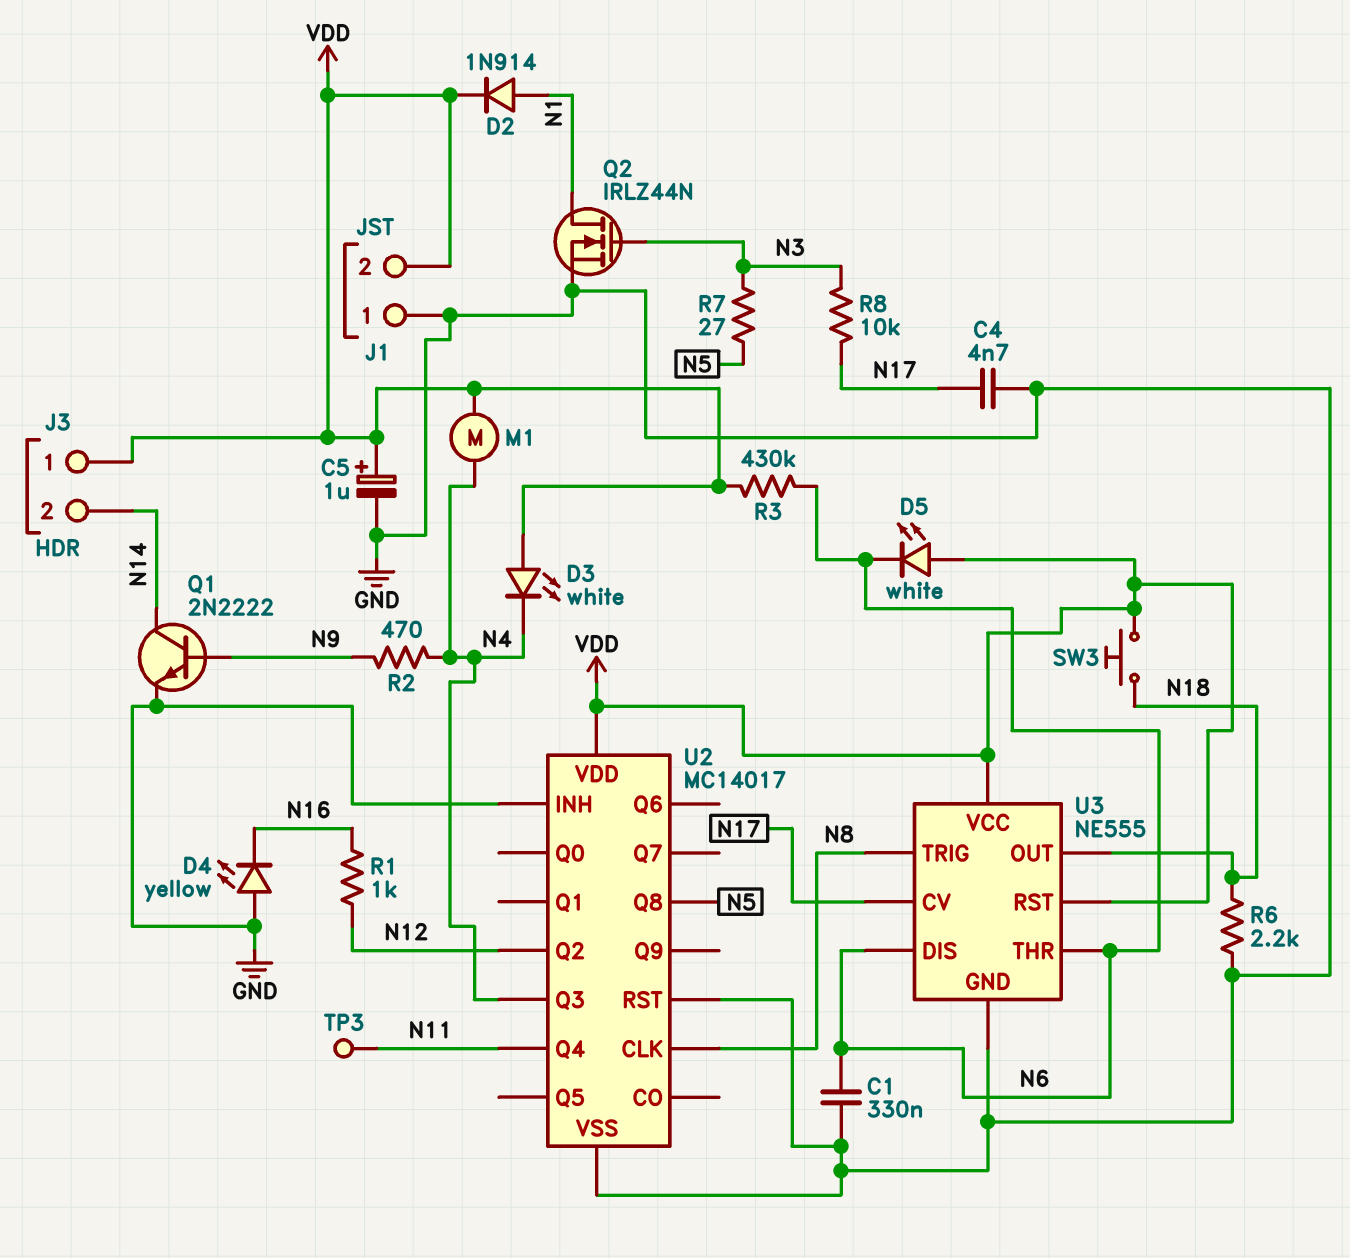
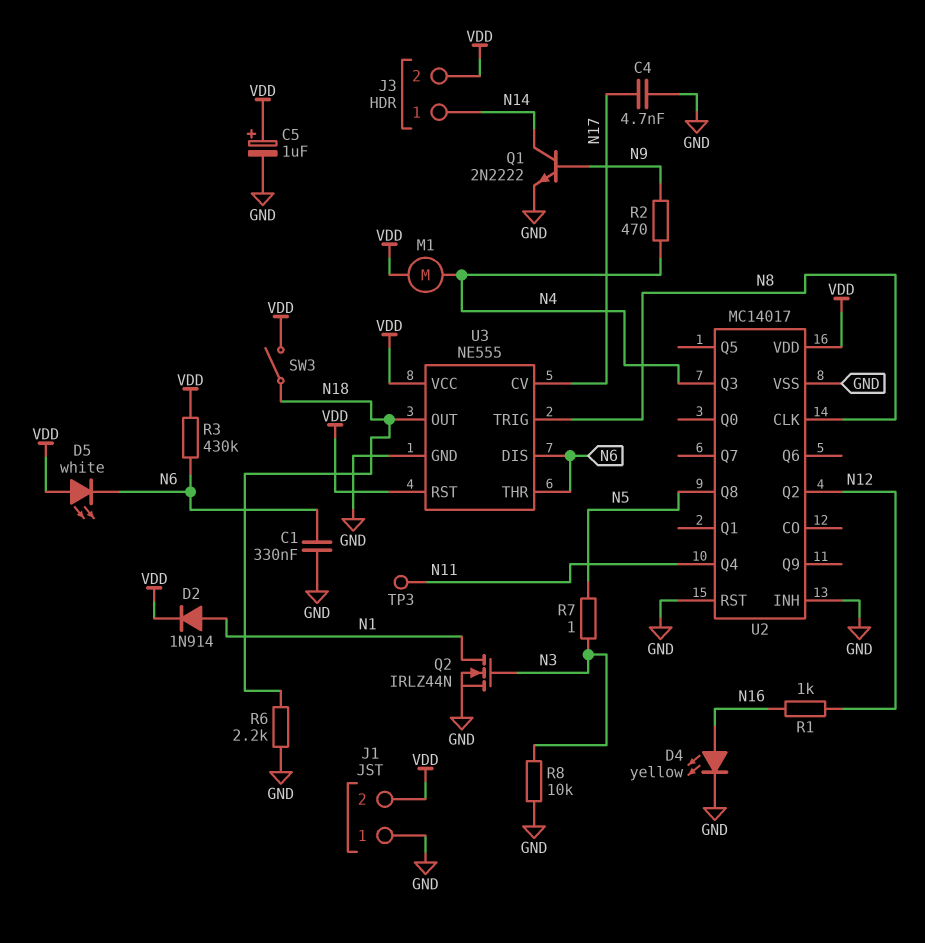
D3: LED white (A VDD, K N4) -> none
D4: LED yellow (A GND, K N16) -> LED yellow (A N16, K GND)
J3 pin 1: VDD -> N14
J3 pin 2: N14 -> VDD
R7: 27 (N3, N5) -> 1 (N3, N5)
R8: 10k (N3, N17) -> 10k (GND, N3)
SW3: button (N18, VDD) -> switch (N18, VDD)

